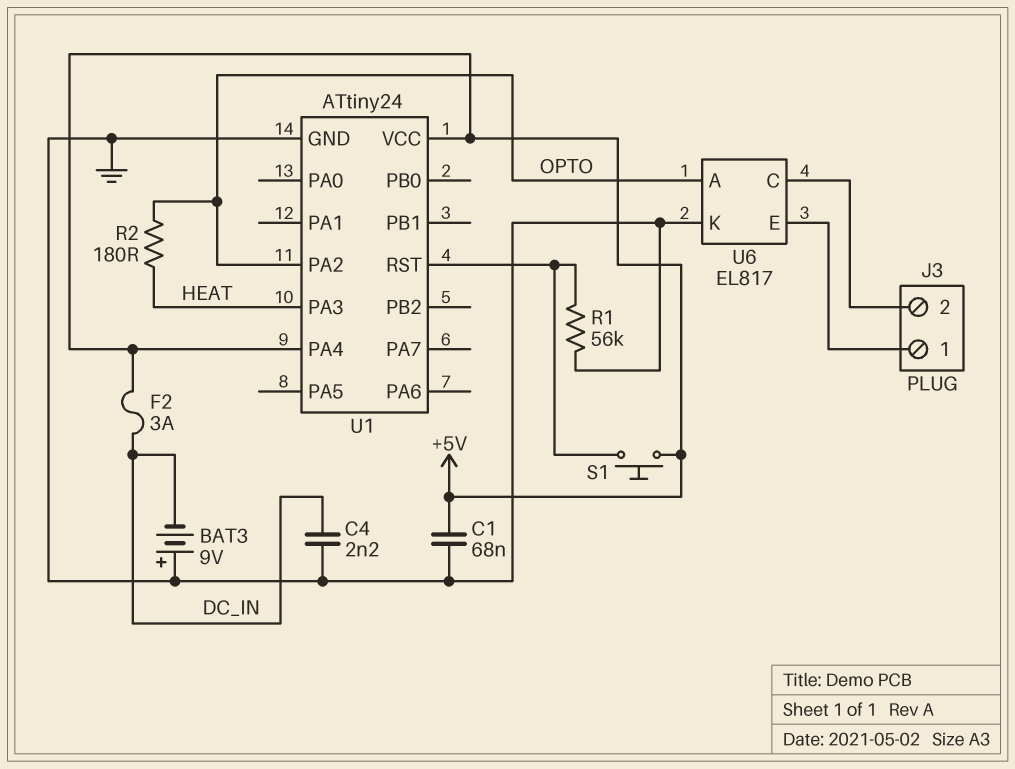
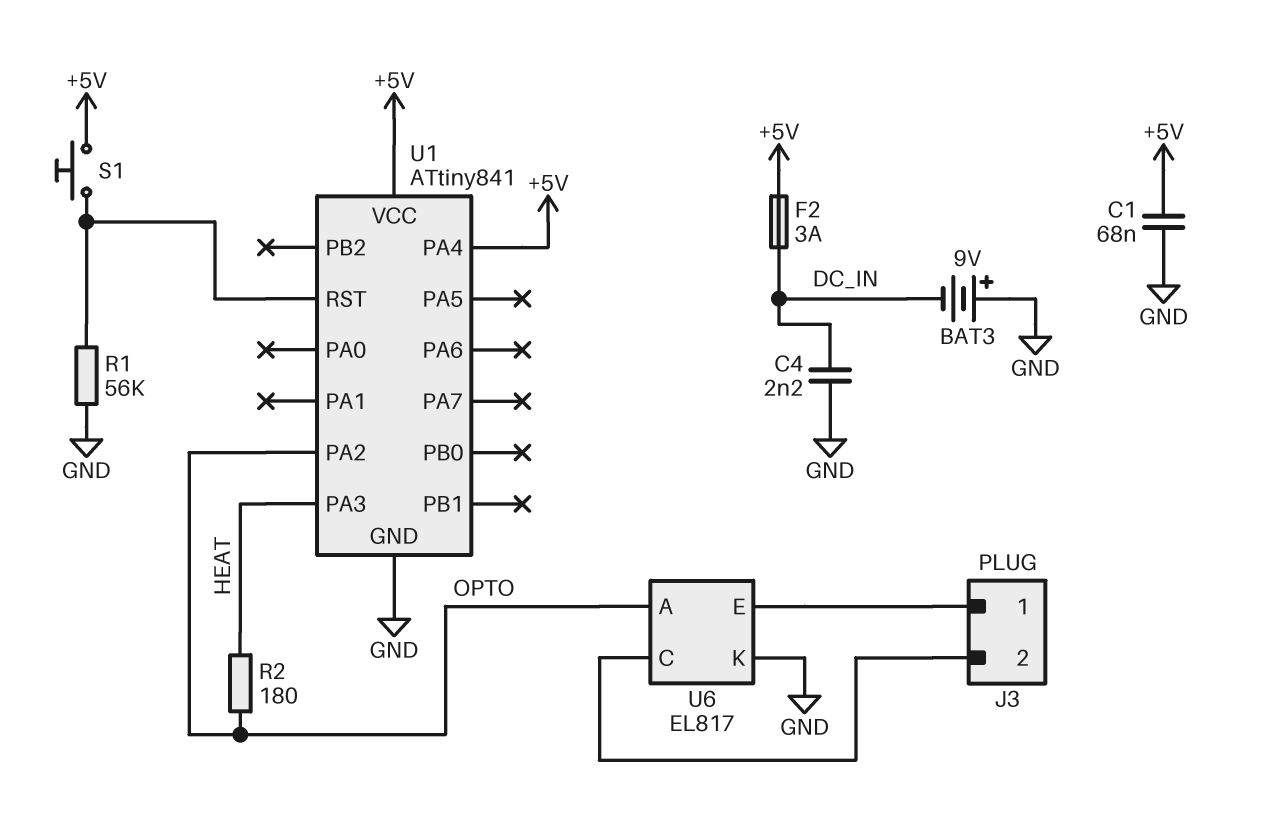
U1: ATtiny24 -> ATtiny841

